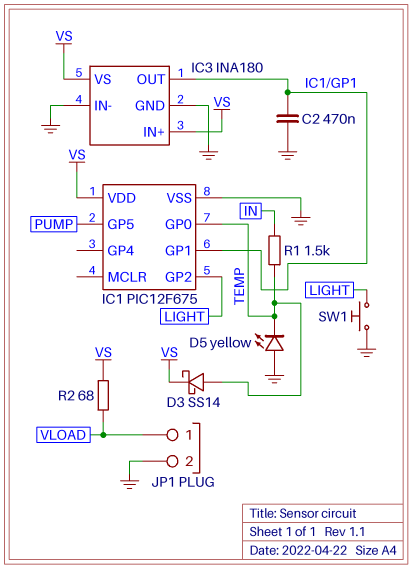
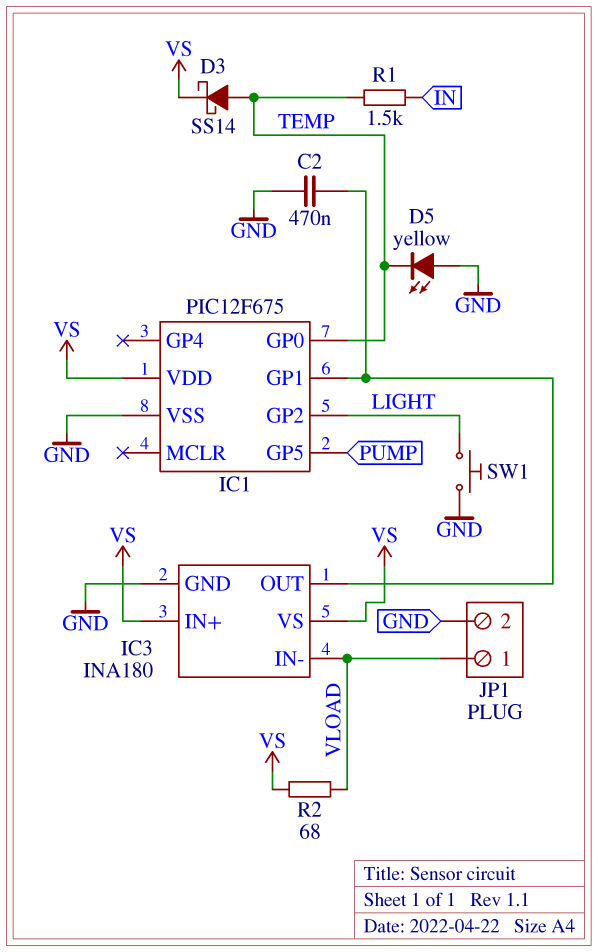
IC3 pin IN-: GND -> VLOAD

